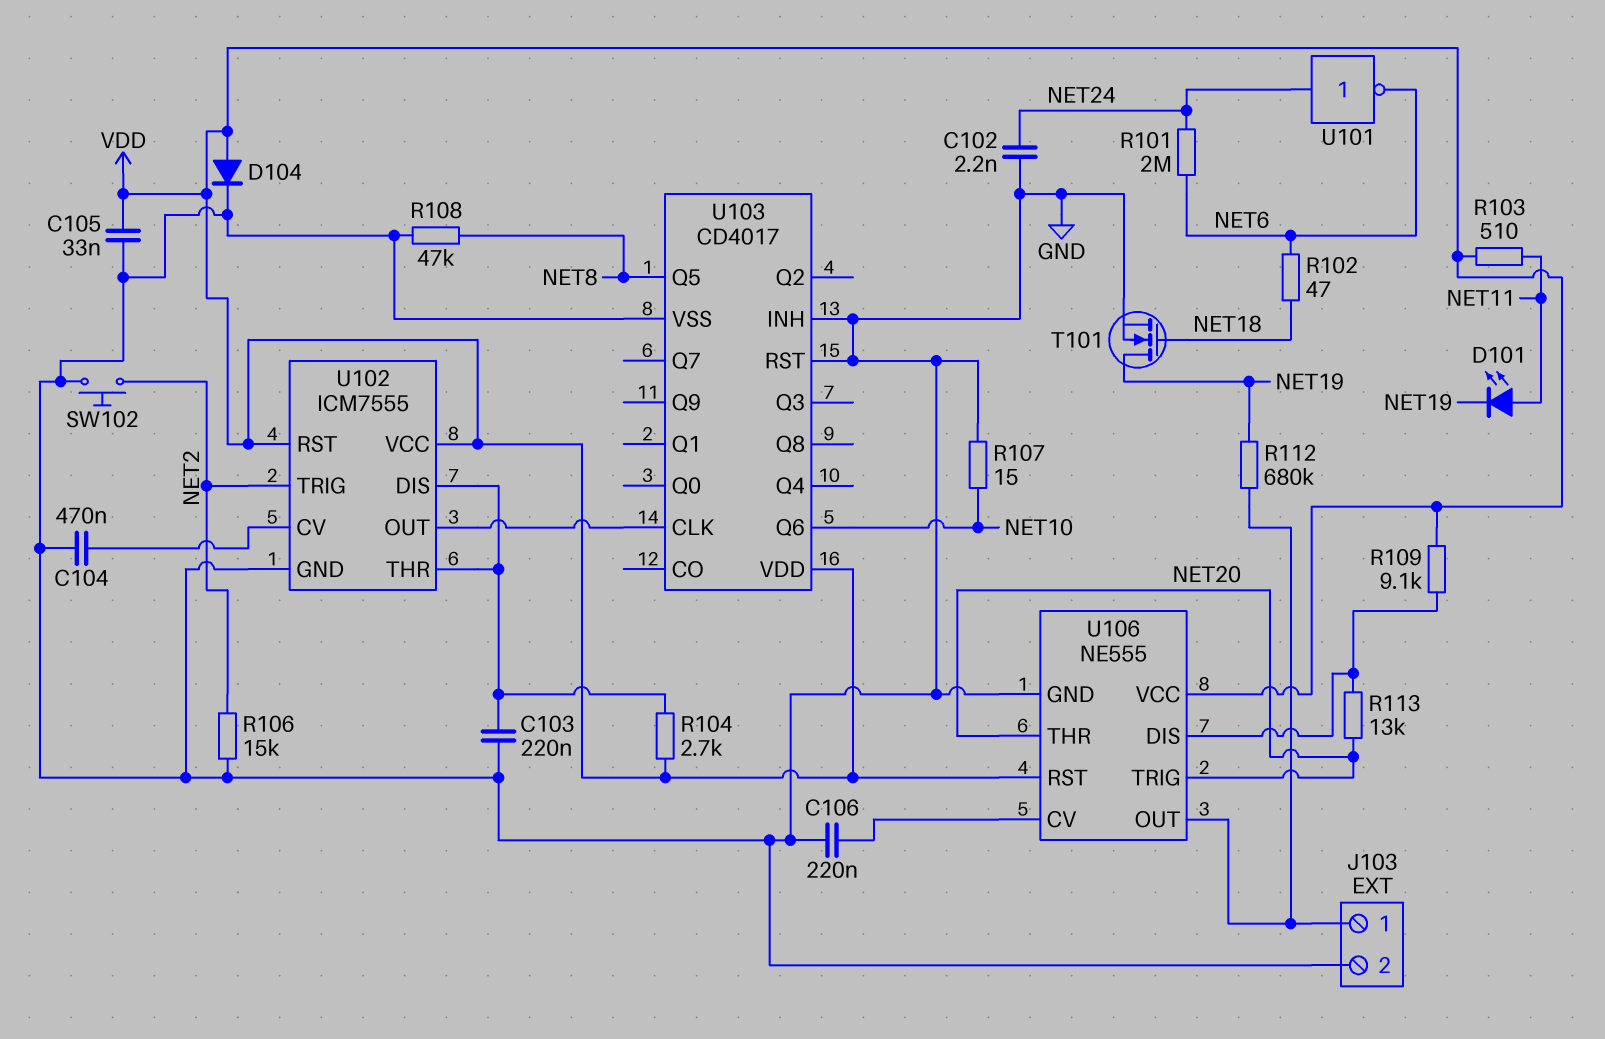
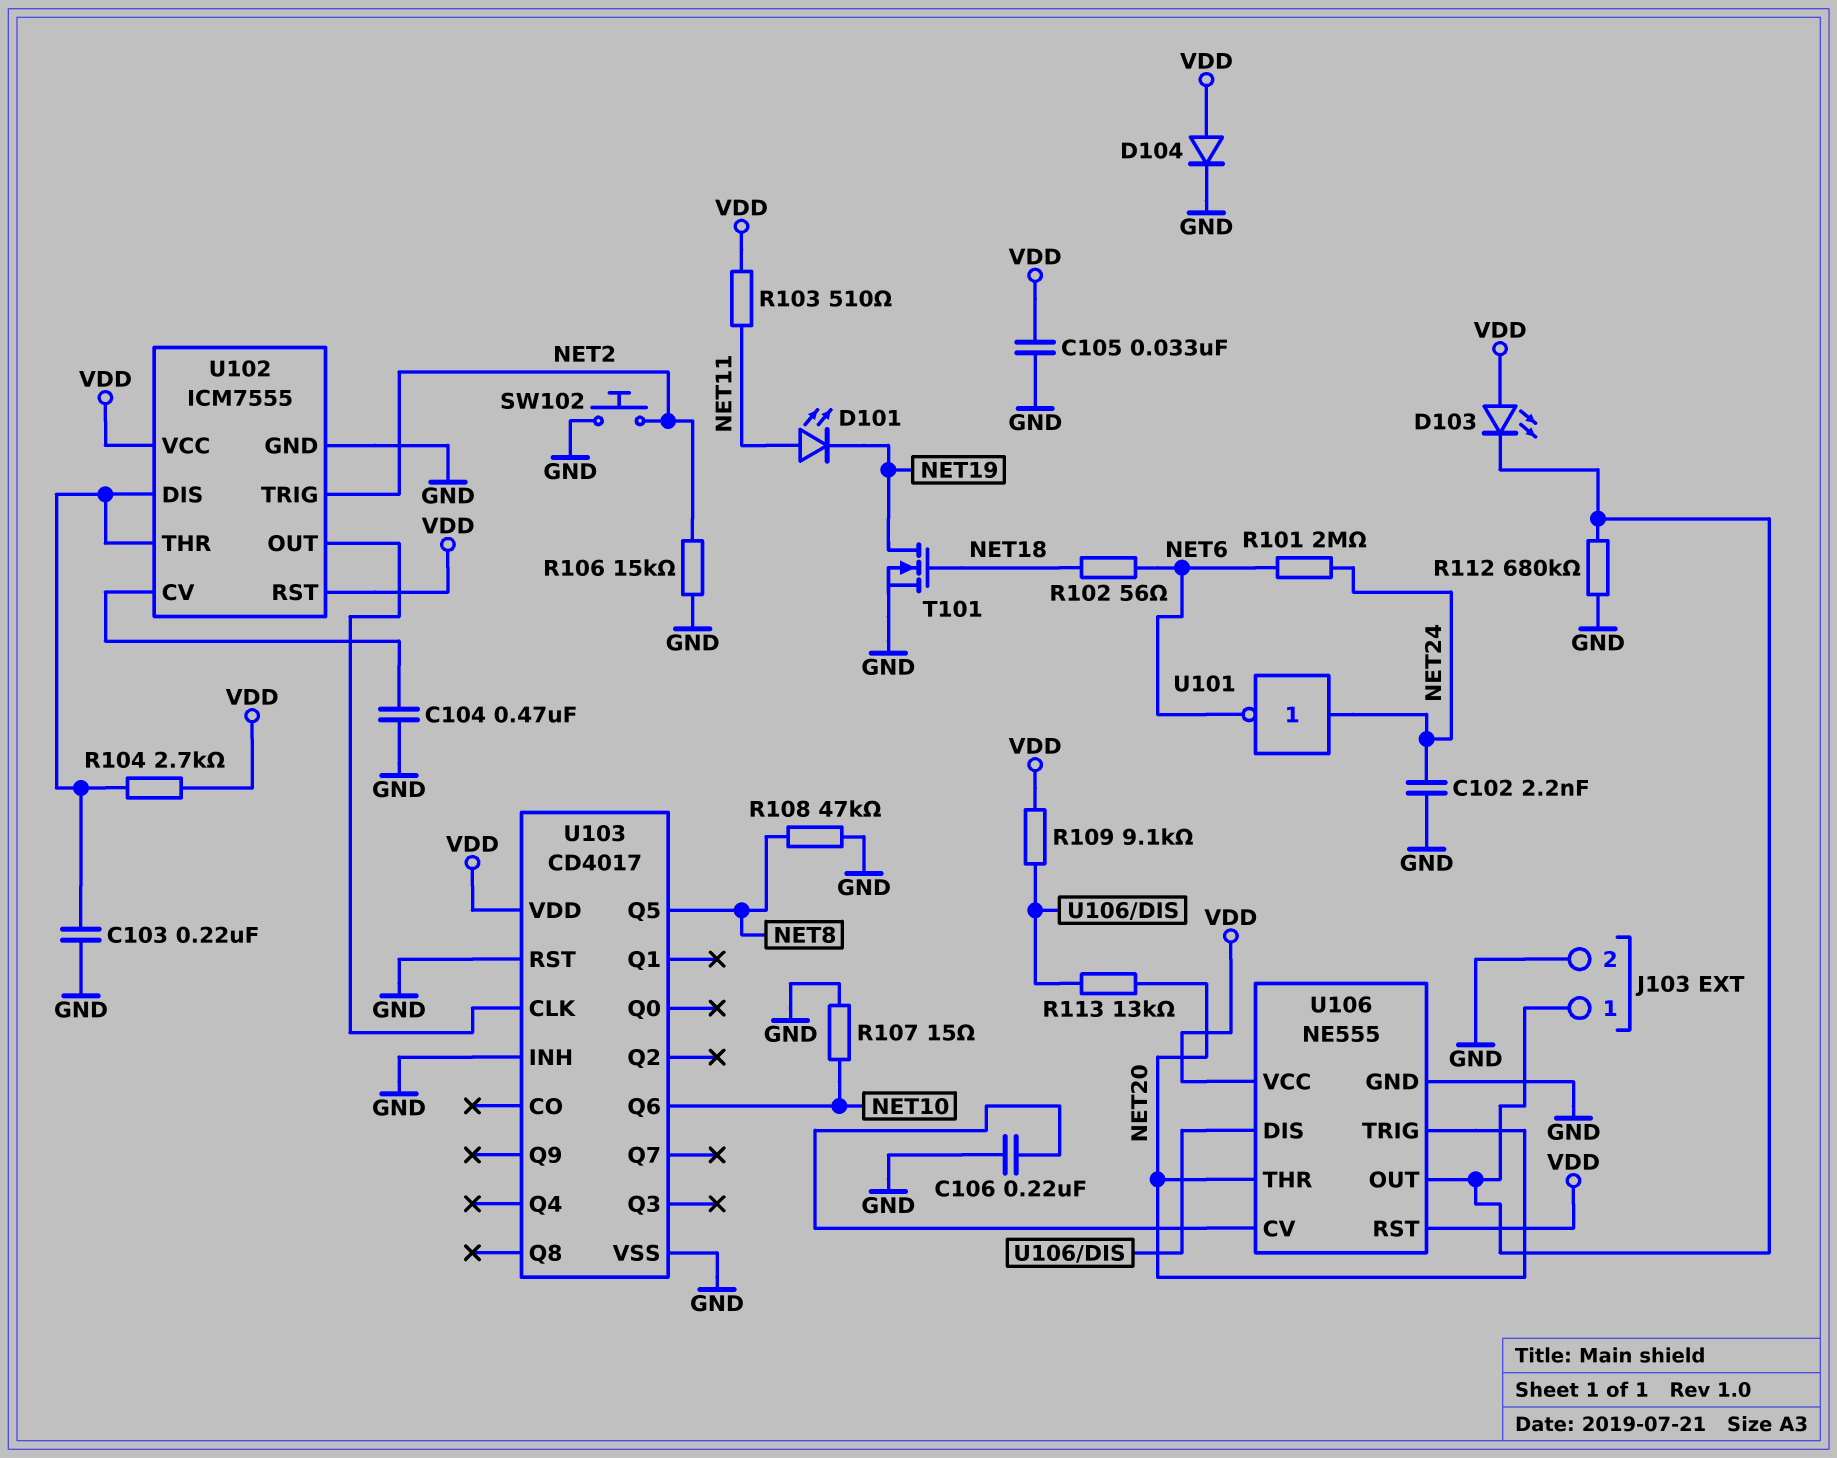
D103: none -> LED (A VDD, K J103/1)
R102: 47 (NET6, NET18) -> 56 (NET6, NET18)
R112: 680k (J103/1, NET19) -> 680k (GND, J103/1)

